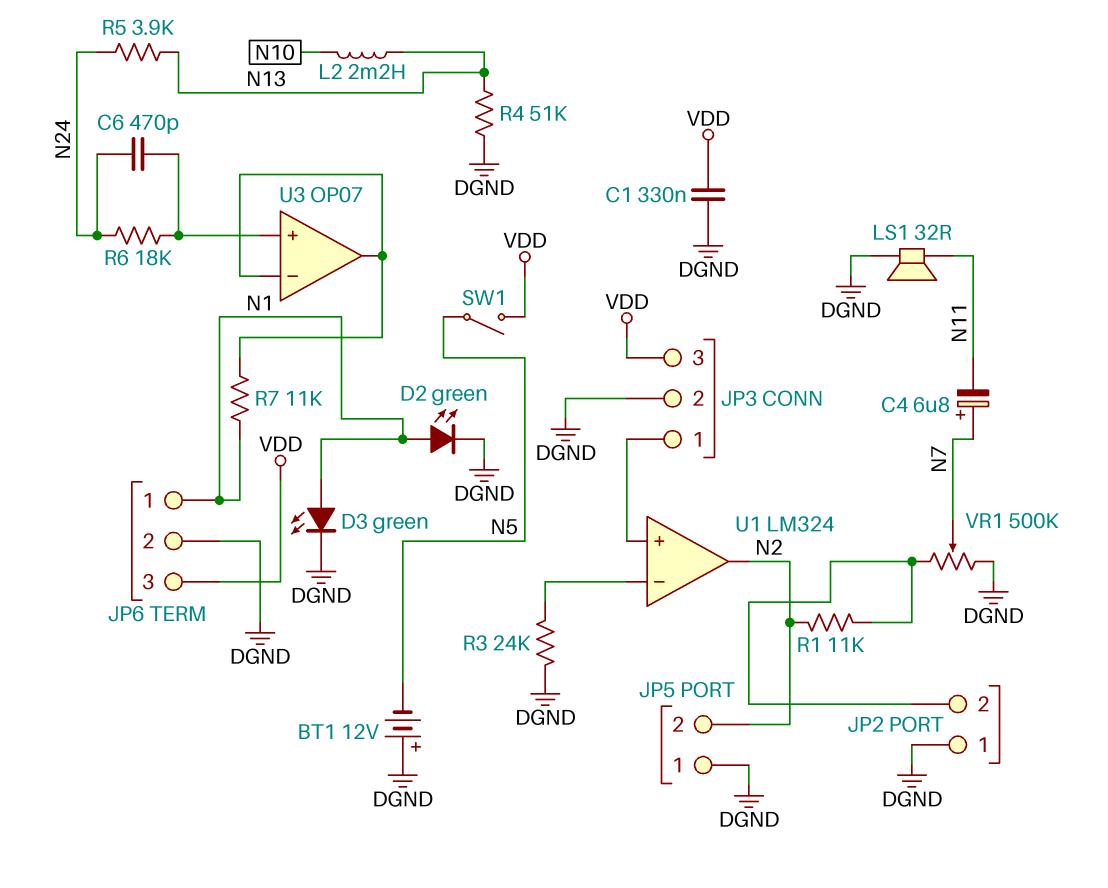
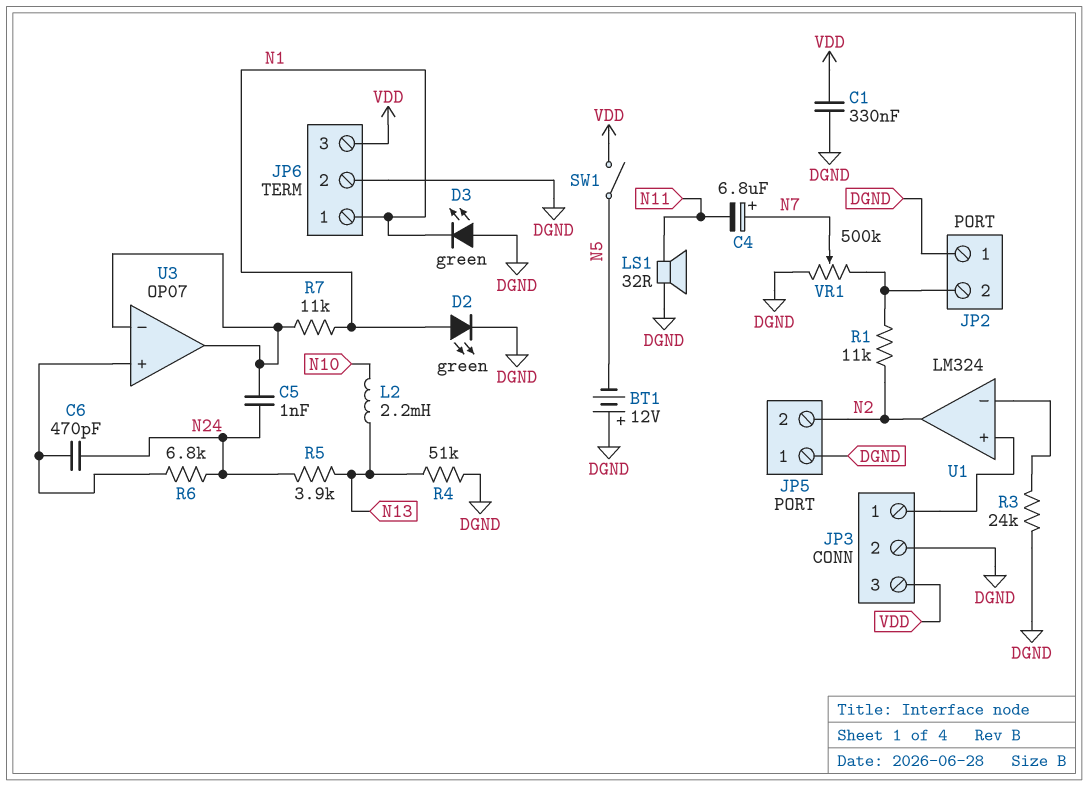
C5: none -> 1nF (N24, U3/in-)
D3: LED green (A N1, K DGND) -> LED green (A DGND, K N1)
R6: 18k (N24, U3/in+) -> 6.8k (N24, U3/in+)

